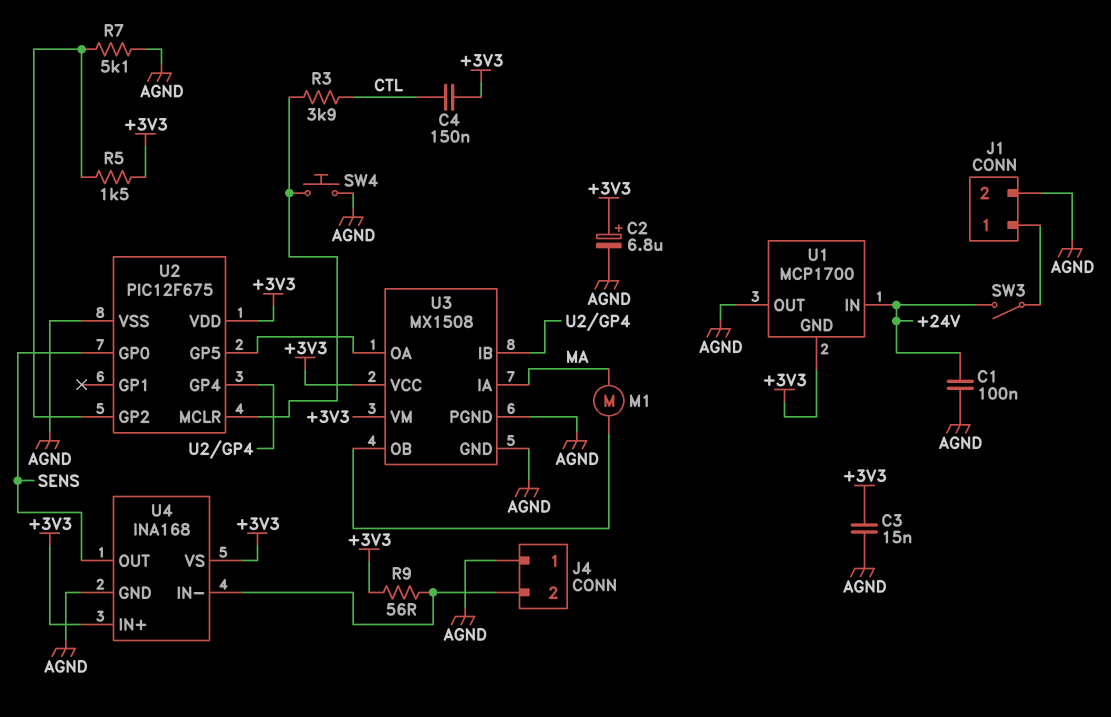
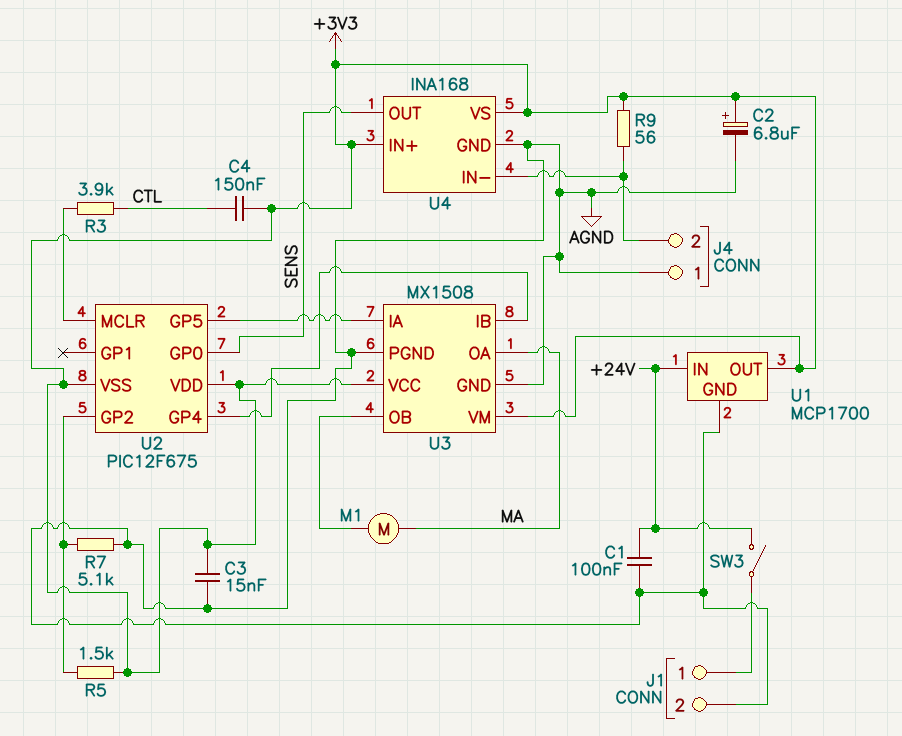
SW4: button (AGND, U2/MCLR) -> none
U1 pin GND: +3V3 -> AGND
U1 pin OUT: AGND -> +3V3
U2 pin VSS: AGND -> +3V3
U3 pin IA: MA -> U2/GP5
U3 pin OA: U2/GP5 -> MA

